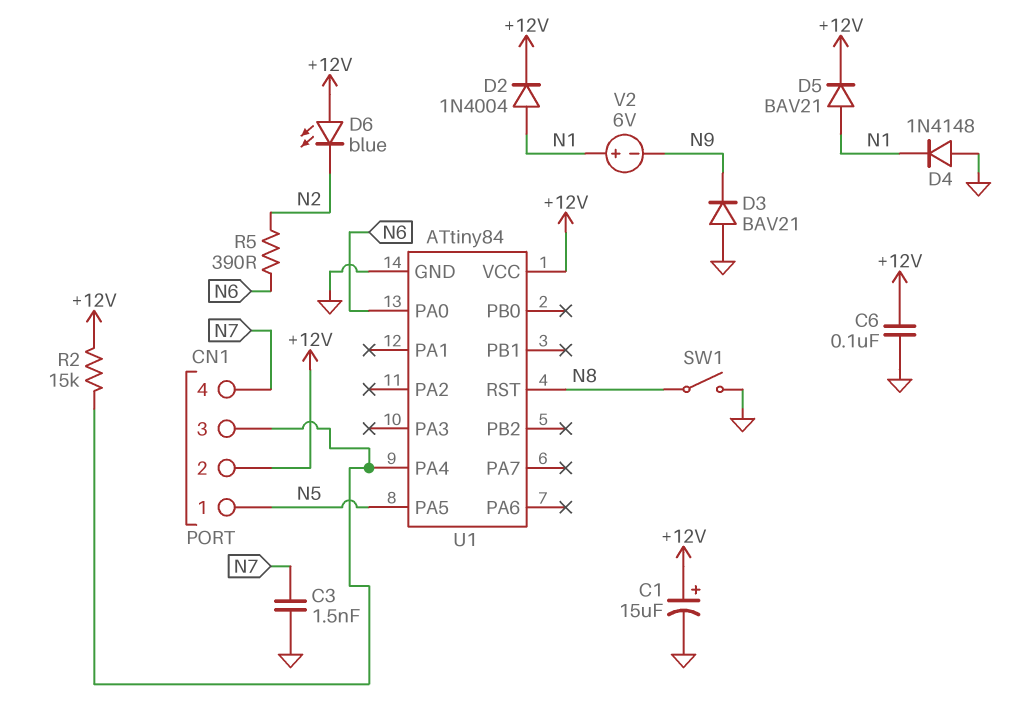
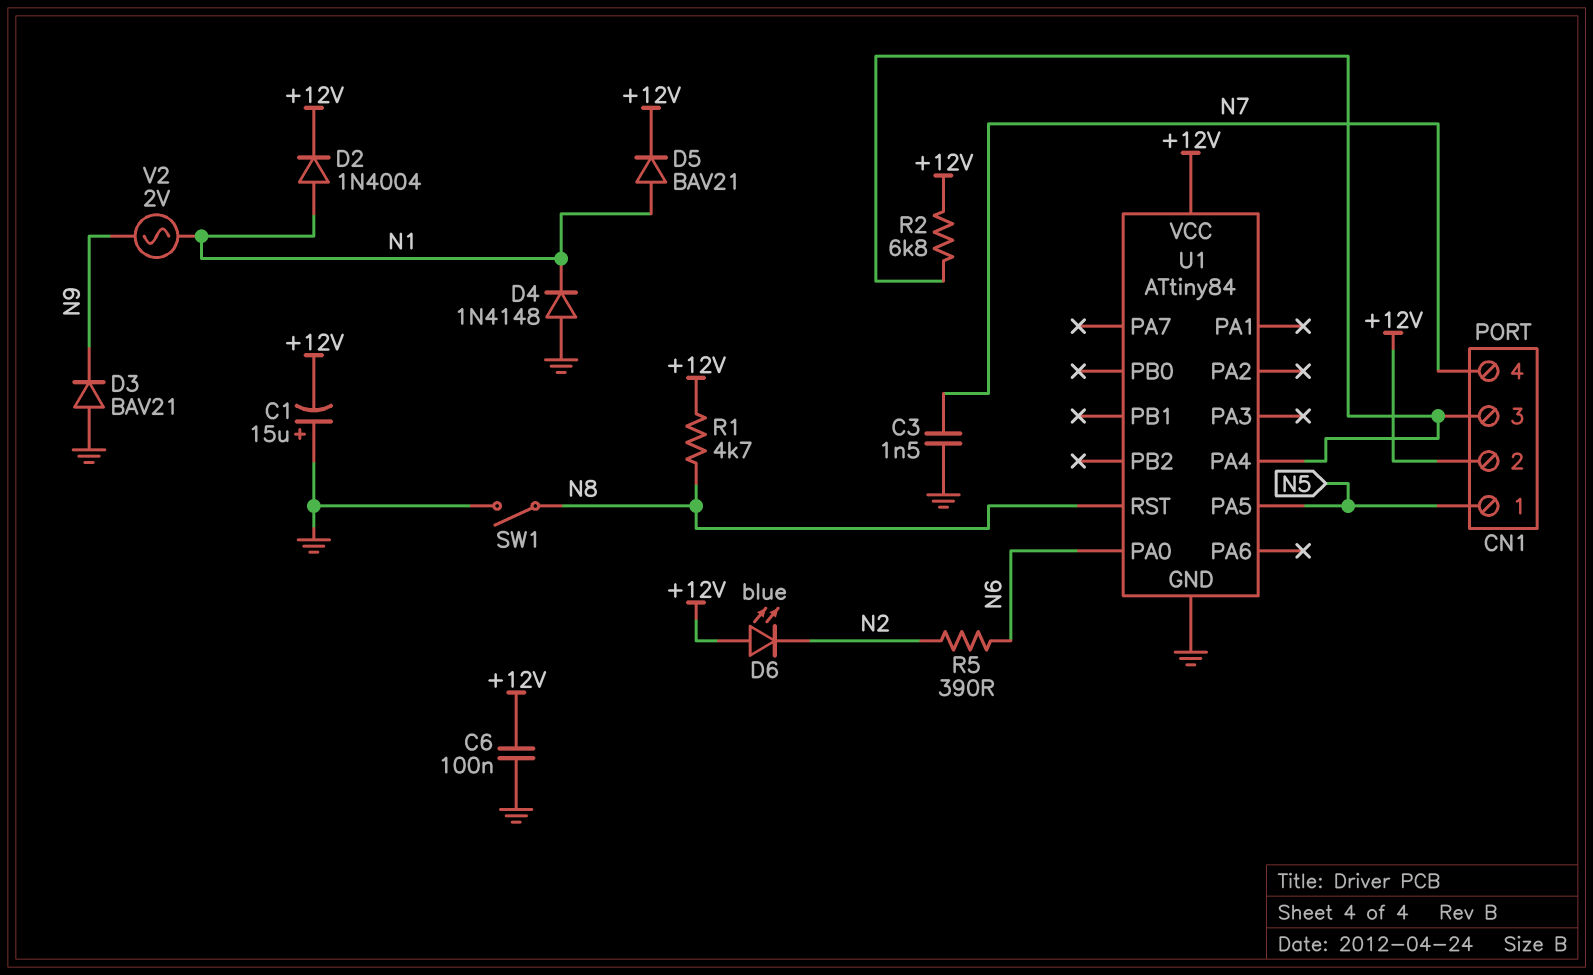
C1: 15uF (plus +12V, minus GND) -> 15uF (plus GND, minus +12V)
R1: none -> 4.7k (+12V, N8)
R2: 15k (+12V, CN1/3) -> 6.8k (+12V, CN1/3)
V2: 6V (plus N1, minus N9) -> AC 2V (N1, N9)

